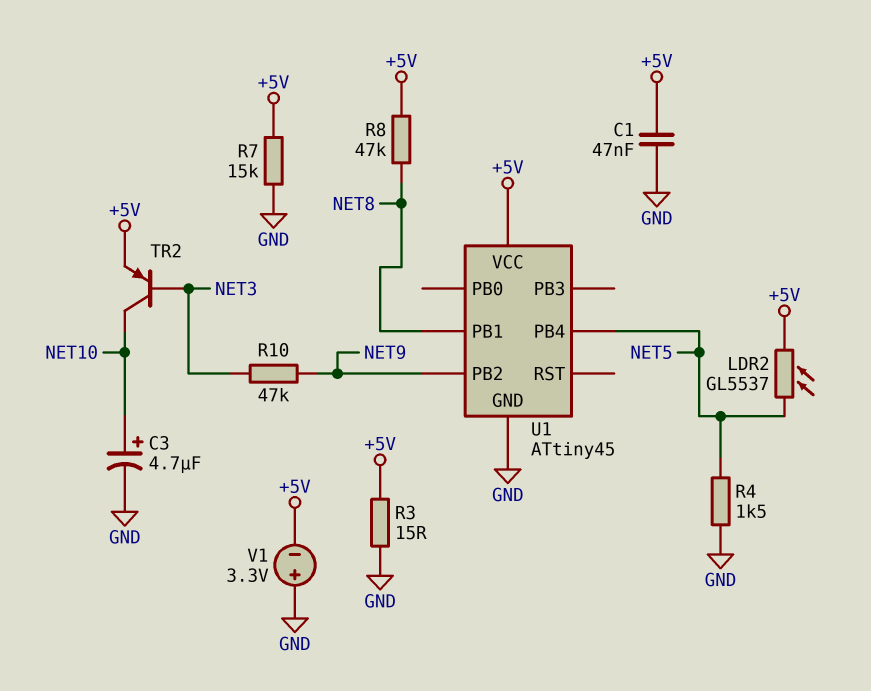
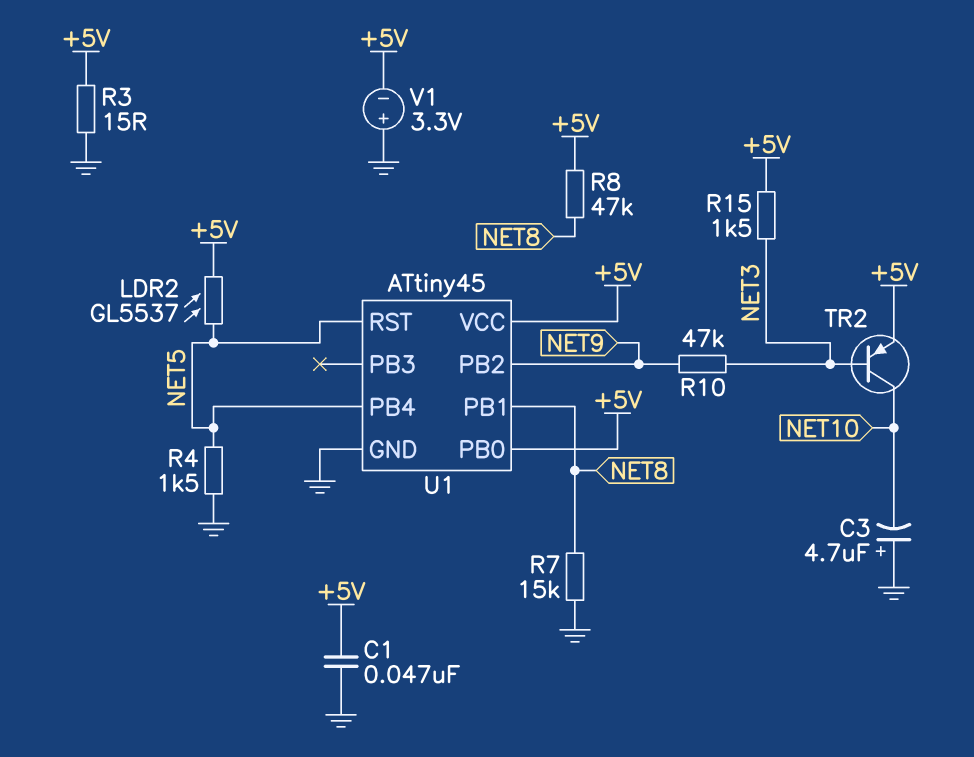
C3: 4.7uF (plus NET10, minus GND) -> 4.7uF (plus GND, minus NET10)
R7: 15k (+5V, GND) -> 15k (GND, NET8)
R15: none -> 1.5k (+5V, NET3)
U1 pin PB0: none -> +5V
U1 pin RST: none -> NET5

